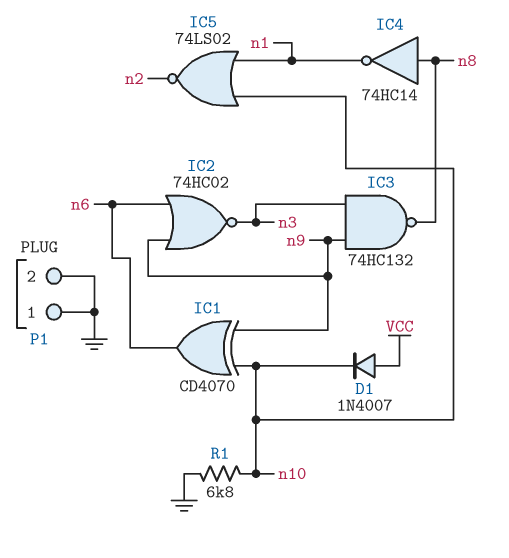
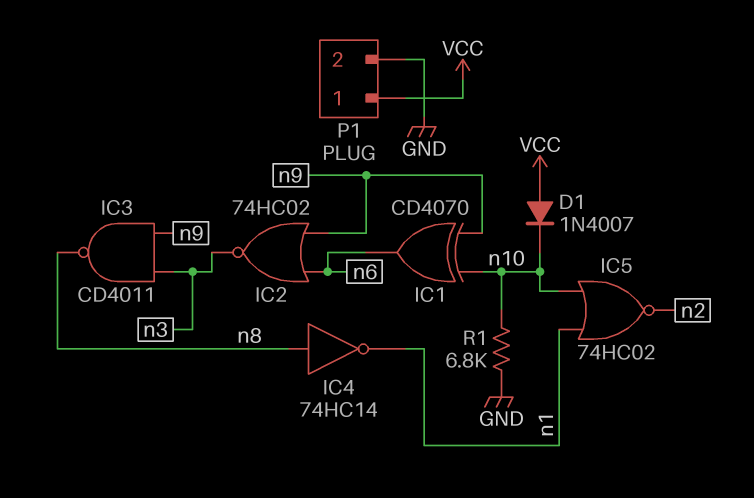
IC3: NAND 74HC132 (in n3, in n9, out n8) -> NAND CD4011 (in n3, in n9, out n8)
IC5: NOR 74LS02 (in n1, in n10, out n2) -> NOR 74HC02 (in n1, in n10, out n2)
P1 pin 1: GND -> VCC

